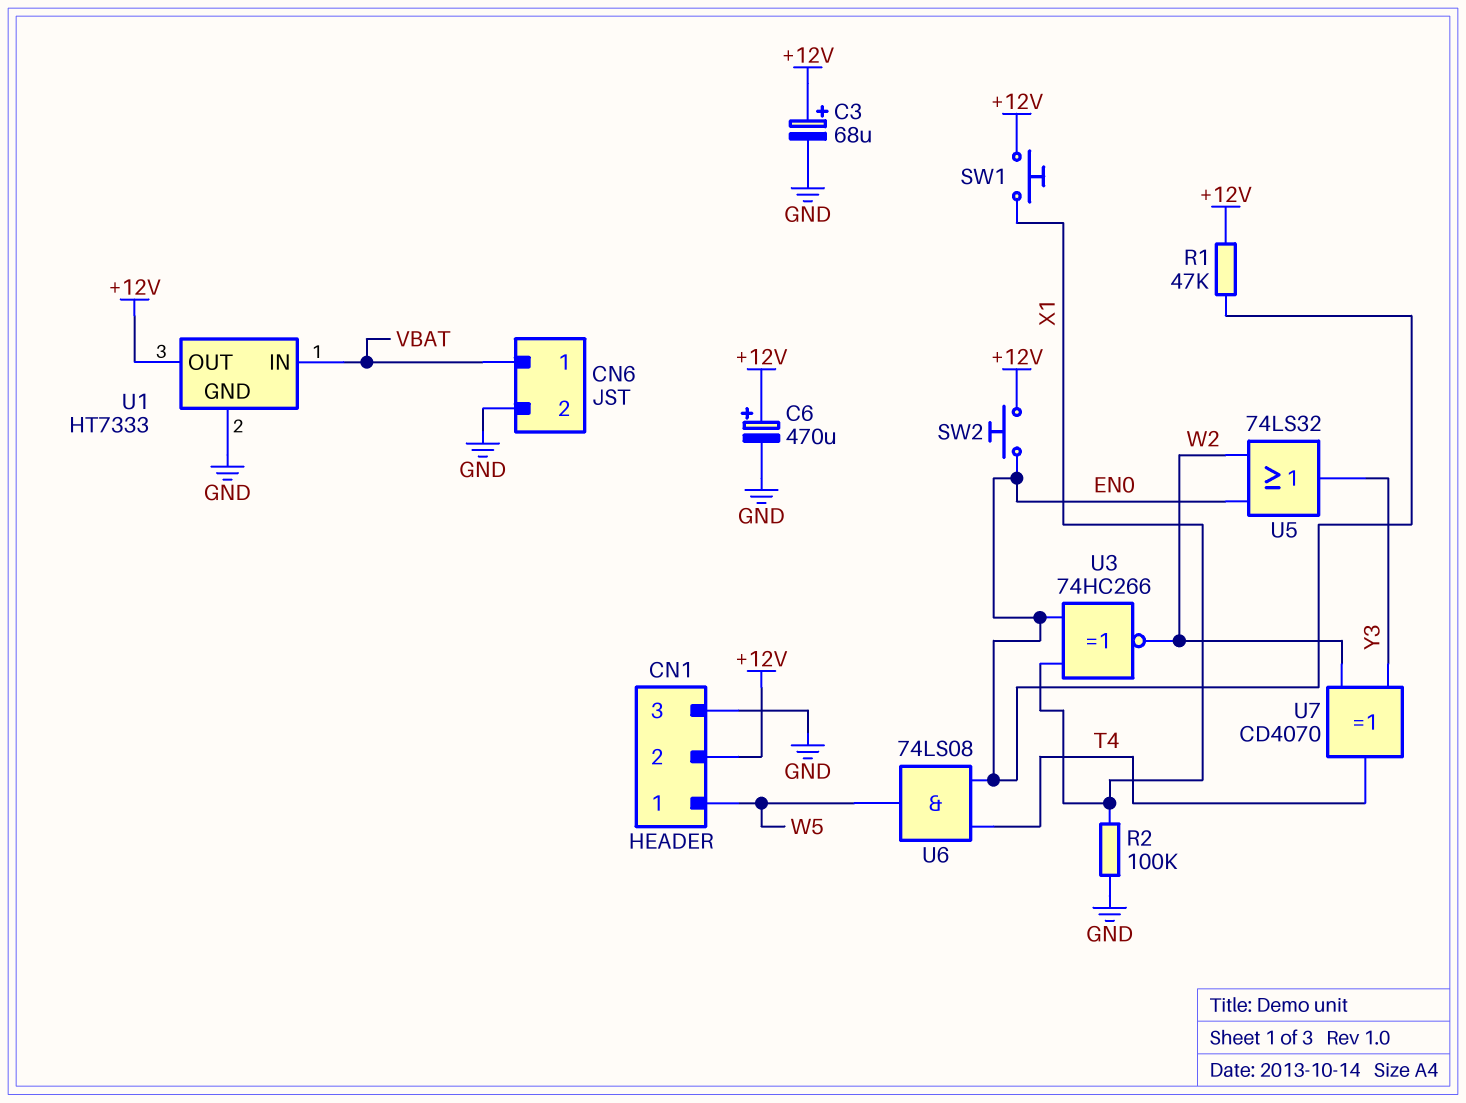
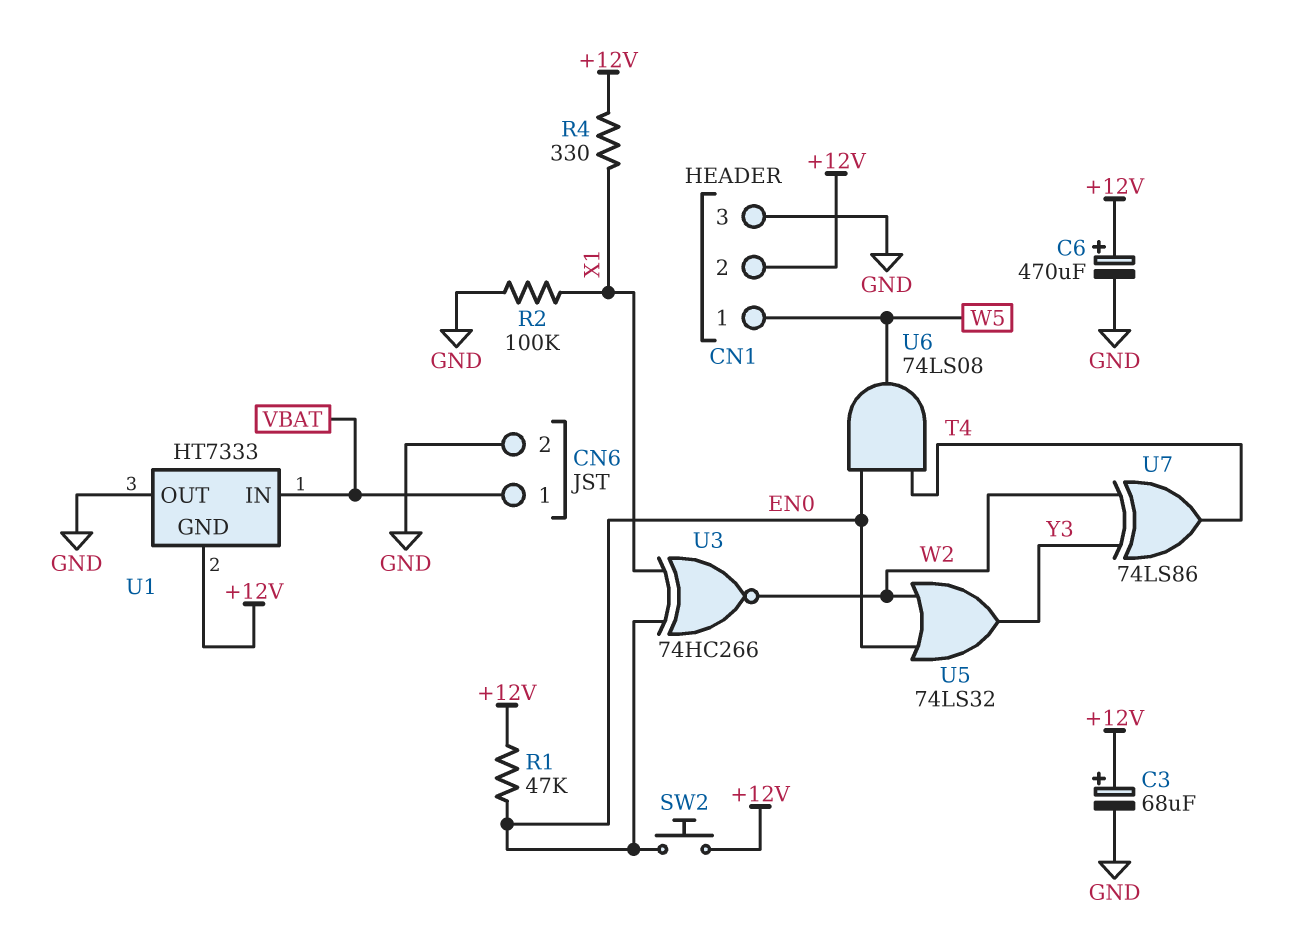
R4: none -> 330 (+12V, X1)
SW1: button (+12V, X1) -> none
U1 pin GND: GND -> +12V
U1 pin OUT: +12V -> GND
U7: XOR CD4070 (in W2, in Y3, out T4) -> XOR 74LS86 (in W2, in Y3, out T4)

